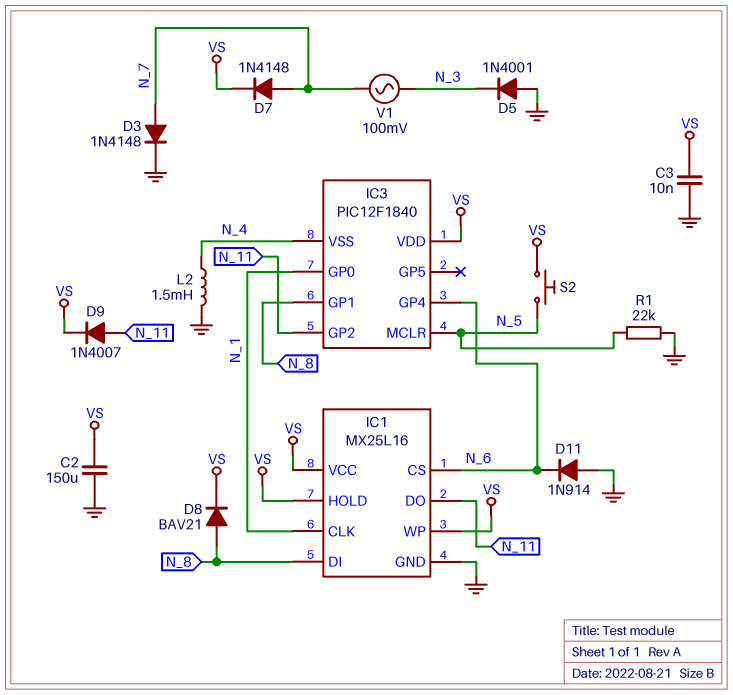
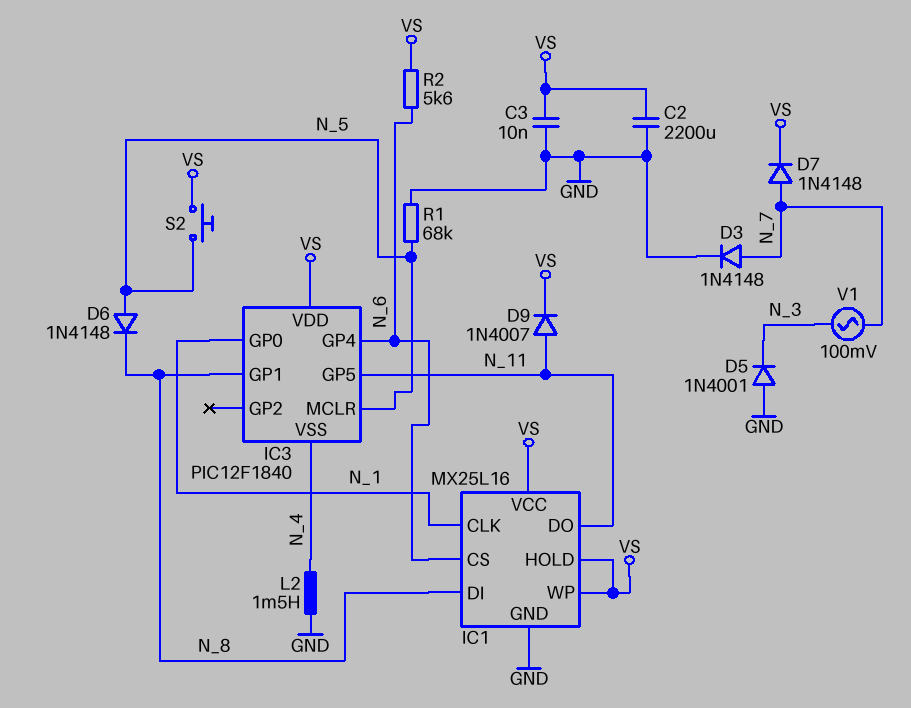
C2: 150uF (GND, VS) -> 2200uF (GND, VS)
D6: none -> diode 1N4148 (A N_5, K N_8)
D8: diode BAV21 (A N_8, K VS) -> none
D11: diode 1N914 (A GND, K N_6) -> none
IC3 pin GP2: N_11 -> none
IC3 pin GP5: none -> N_11
R1: 22k (GND, N_5) -> 68k (GND, N_5)
R2: none -> 5.6k (N_6, VS)

